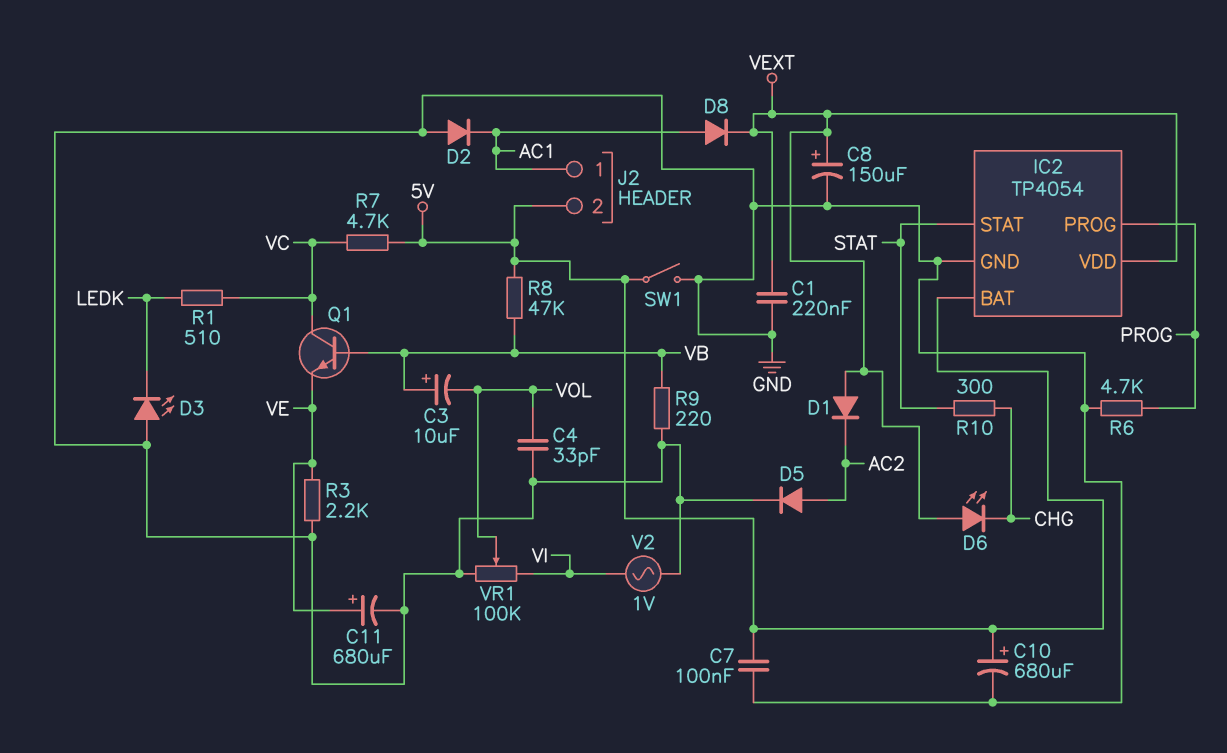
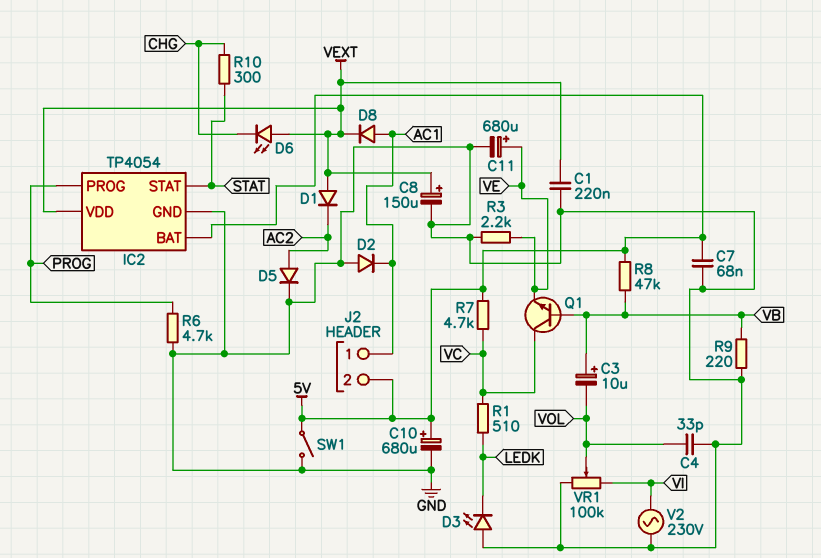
C7: 100nF (5V, GND) -> 68nF (5V, GND)
V2: AC 1V (GND, VI) -> AC 230V (GND, VI)

